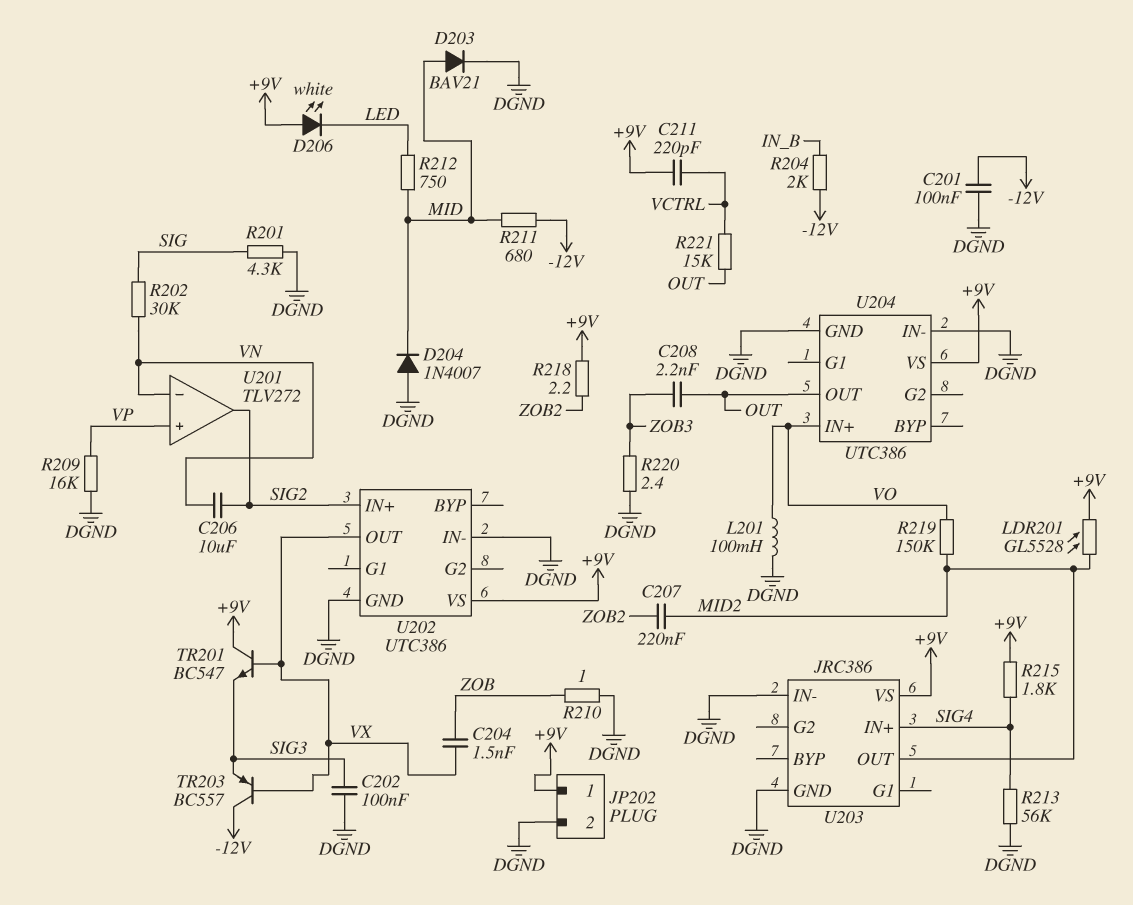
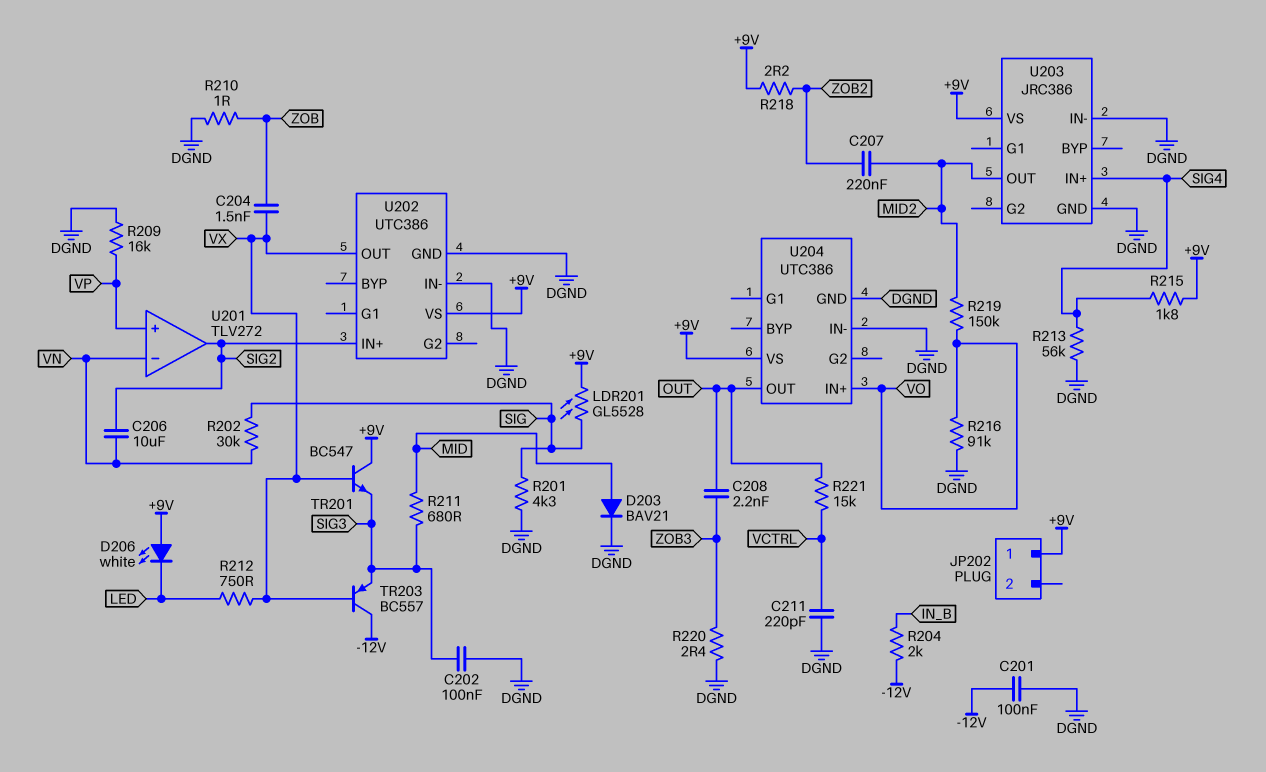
C211: 220pF (+9V, VCTRL) -> 220pF (DGND, VCTRL)
D204: diode 1N4007 (A DGND, K MID) -> none
JP202 pin 2: DGND -> none
L201: 100mH (DGND, VO) -> none
LDR201: GL5528 (+9V, MID2) -> GL5528 (+9V, SIG)
R211: 680 (-12V, MID) -> 680 (MID, SIG3)
R212: 750 (LED, MID) -> 750 (LED, VX)
R216: none -> 91k (DGND, VO)

